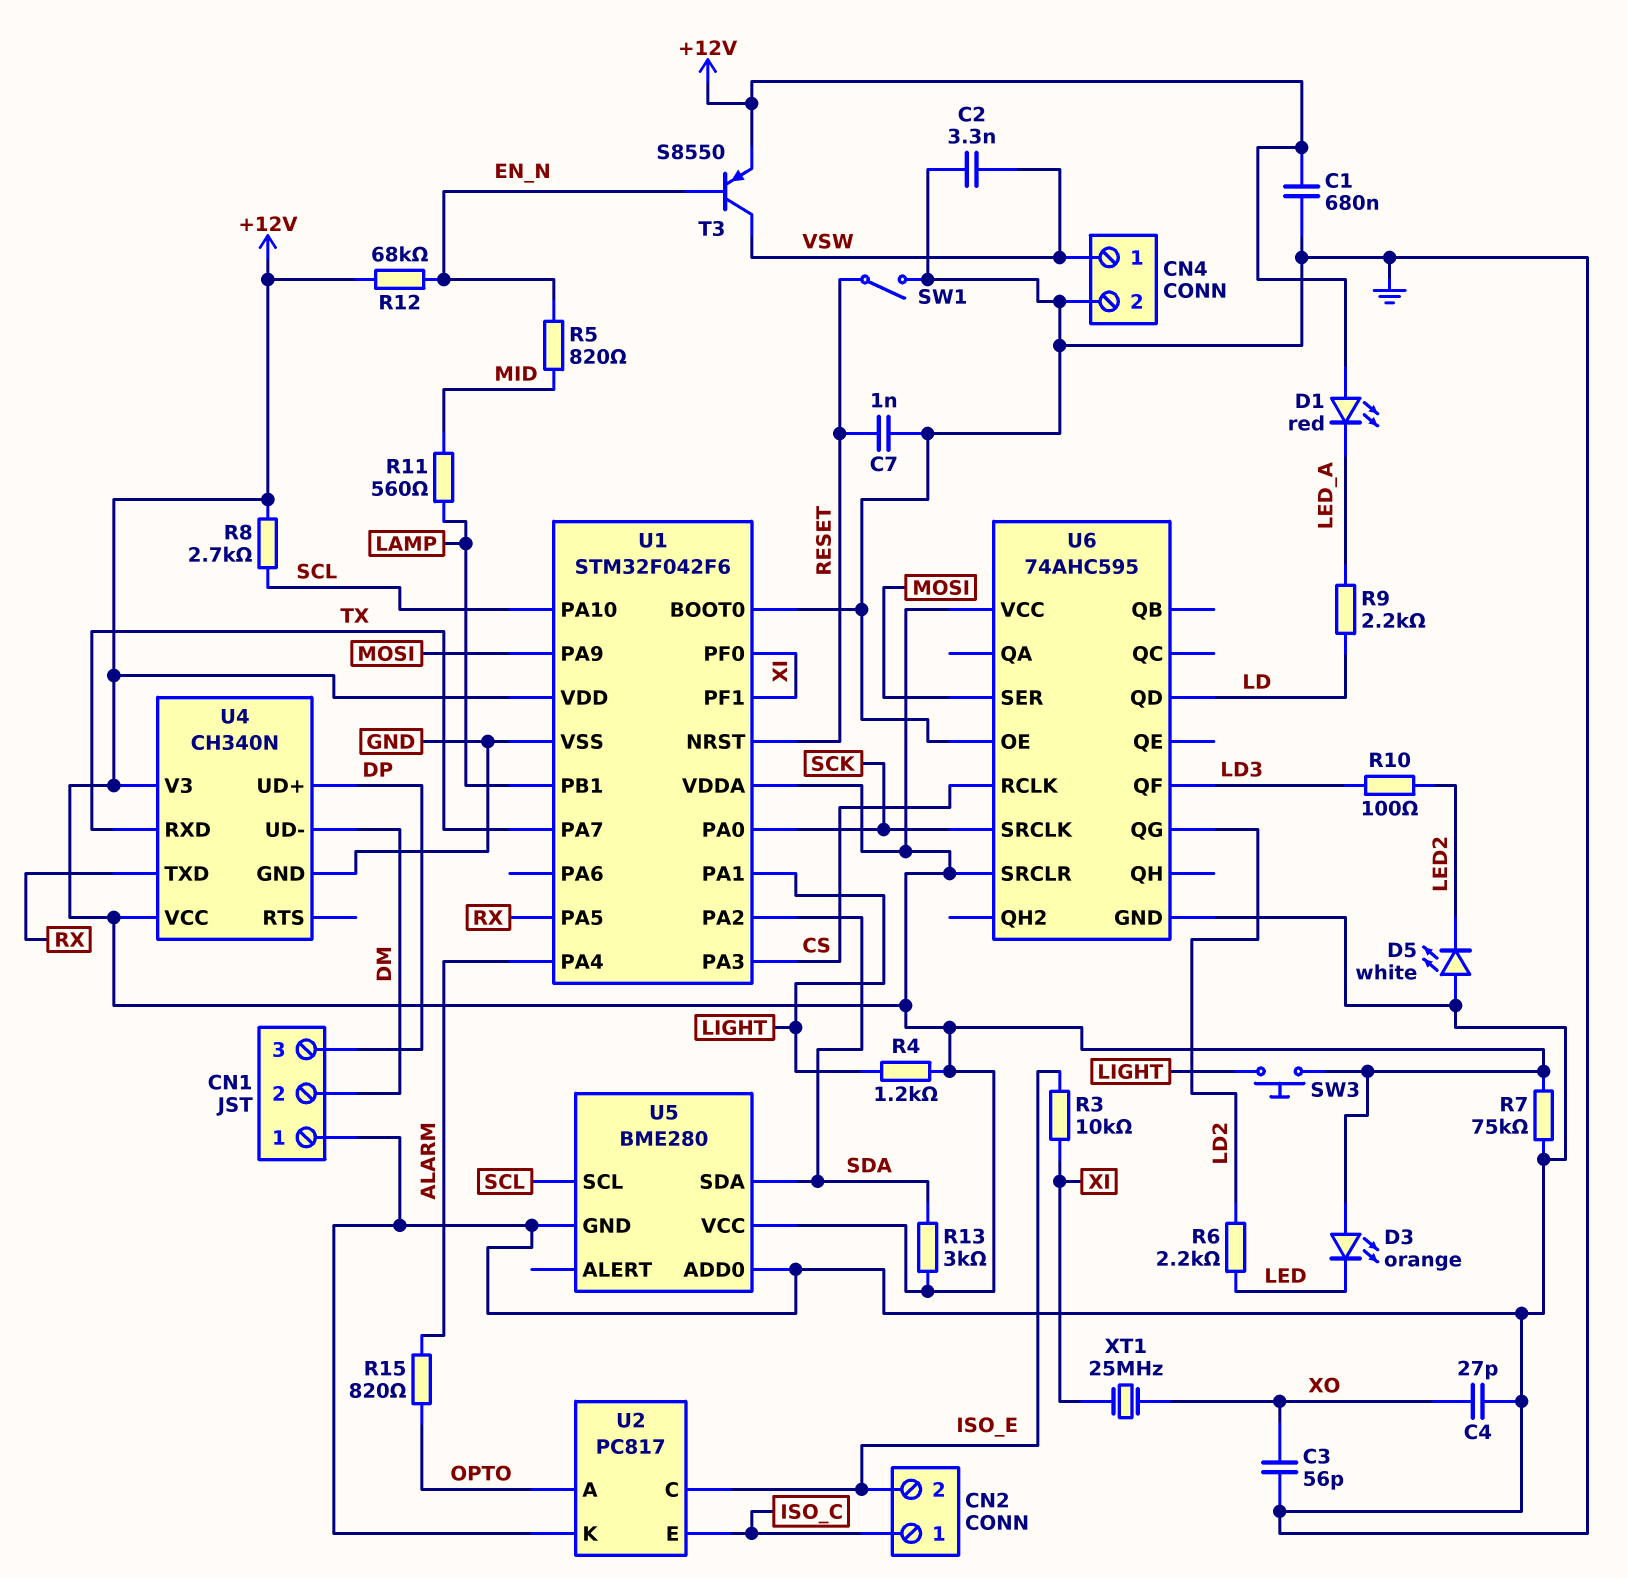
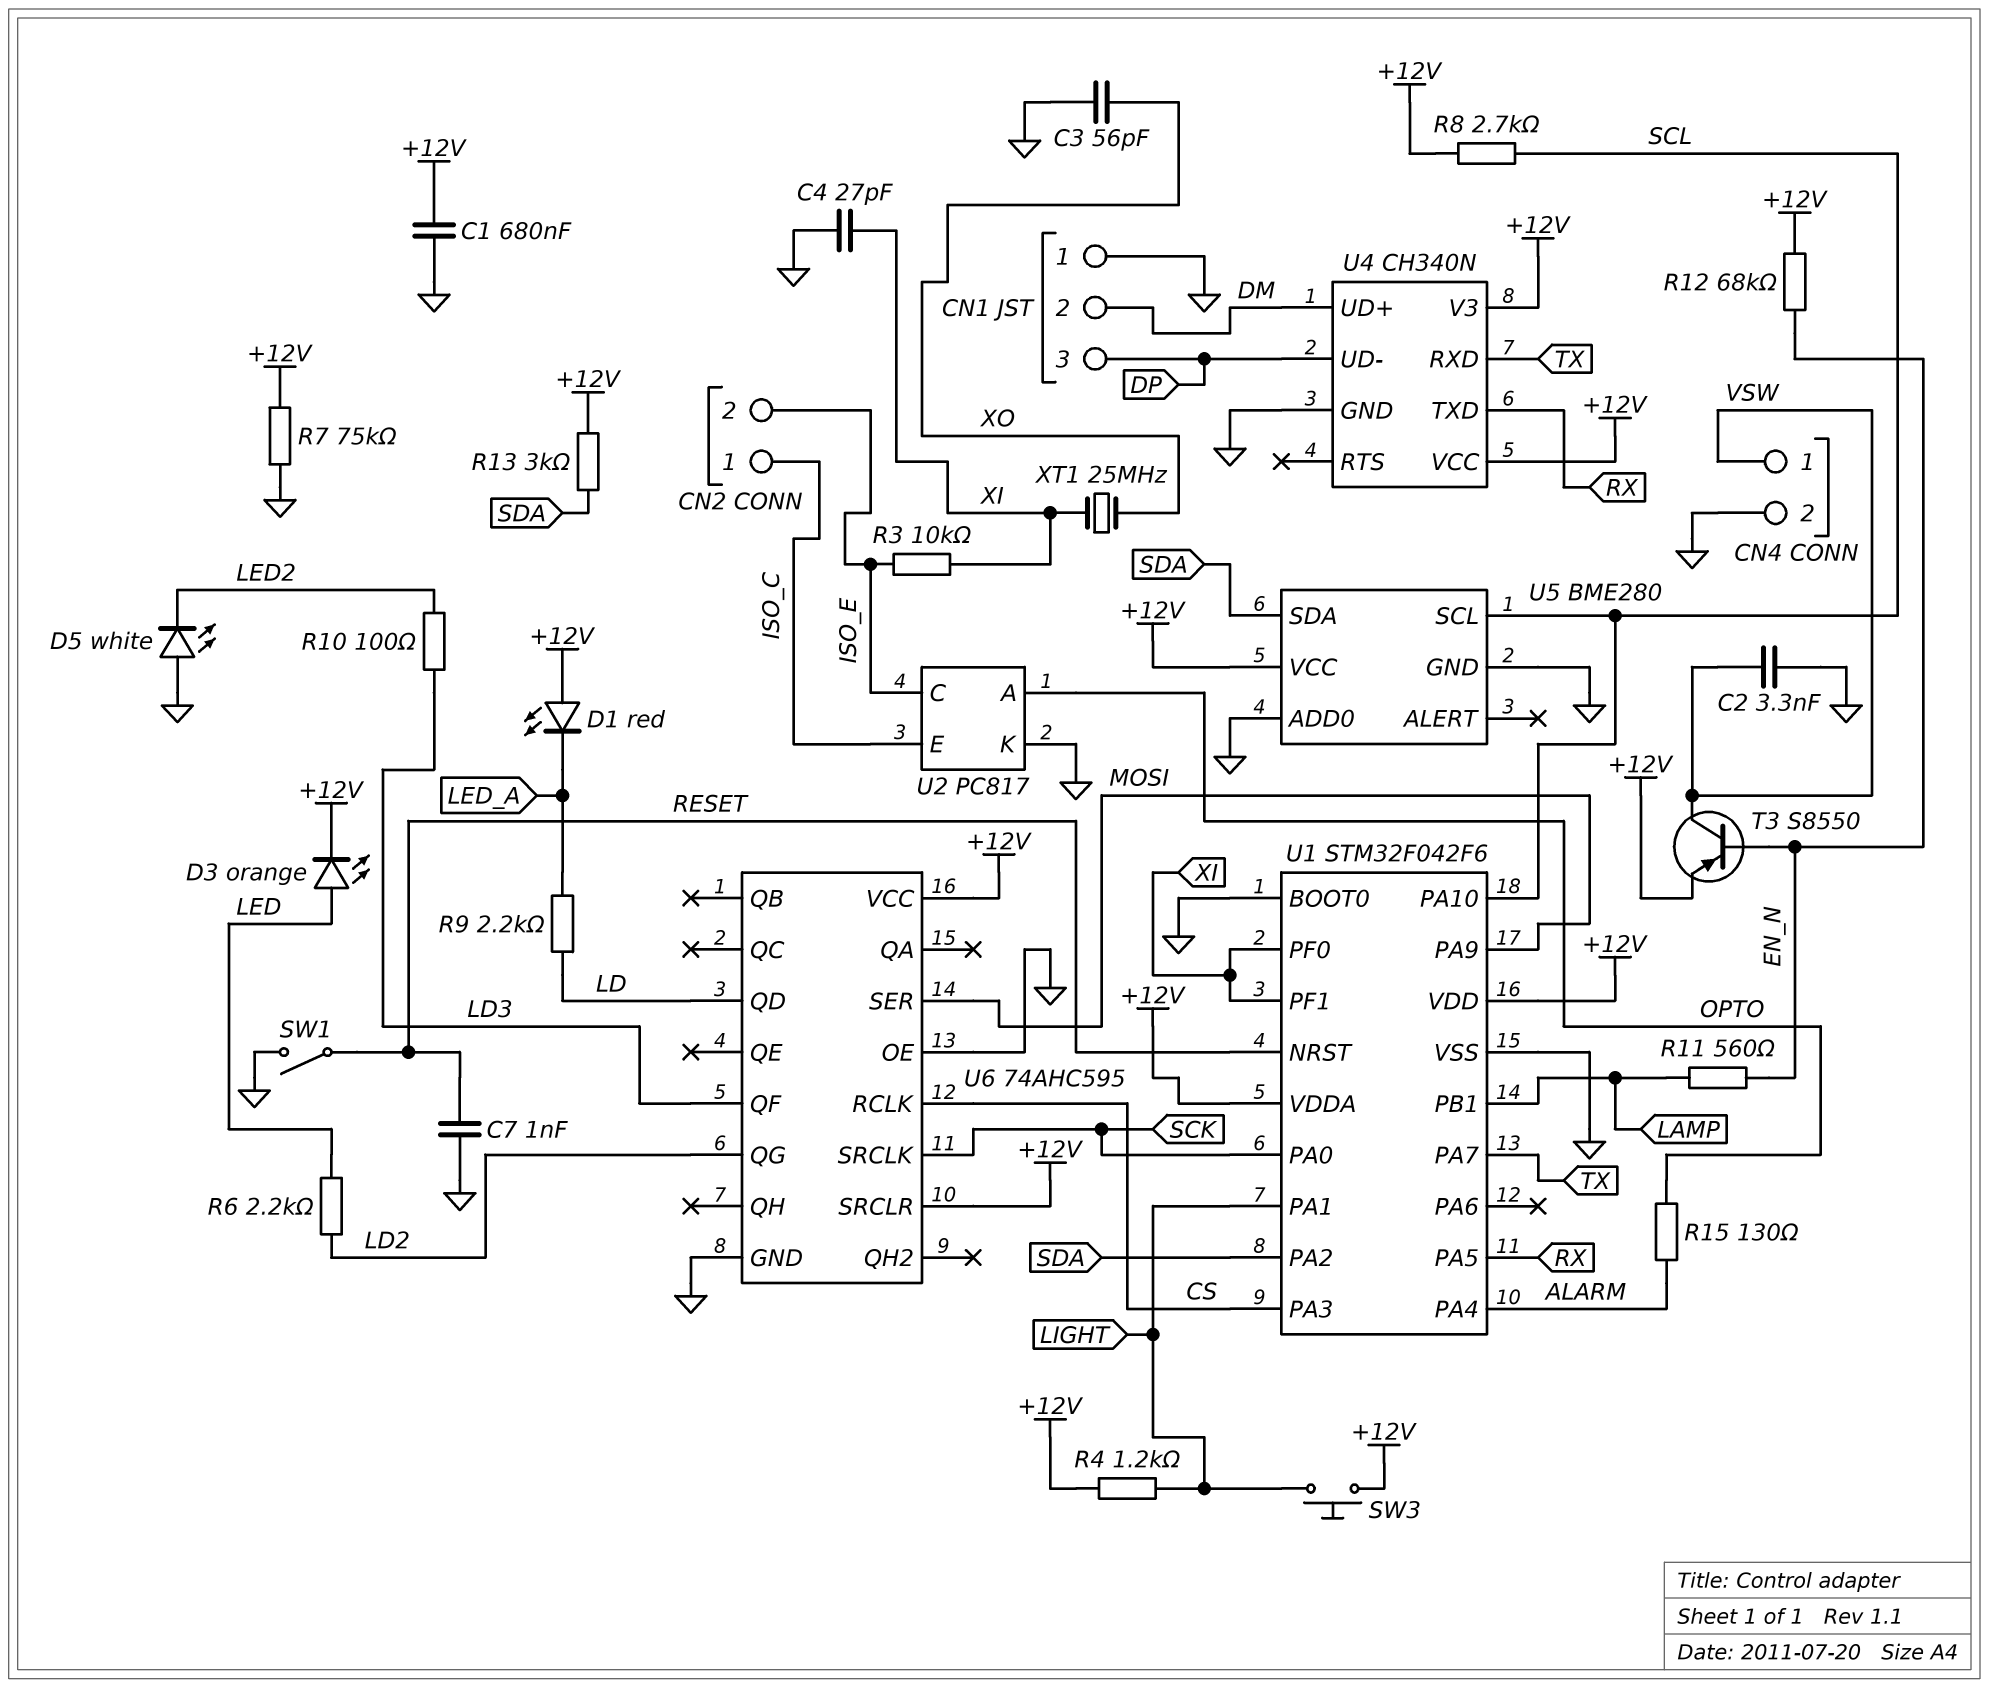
C4: 27pF (GND, XO) -> 27pF (GND, XI)
D3: LED orange (A +12V, K LED) -> LED orange (A LED, K +12V)
R5: 820 (EN_N, MID) -> none
R11: 560 (LAMP, MID) -> 560 (EN_N, LAMP)
R15: 820 (ALARM, OPTO) -> 130 (ALARM, OPTO)
U4 pin UD+: DP -> DM
U4 pin UD-: DM -> DP

